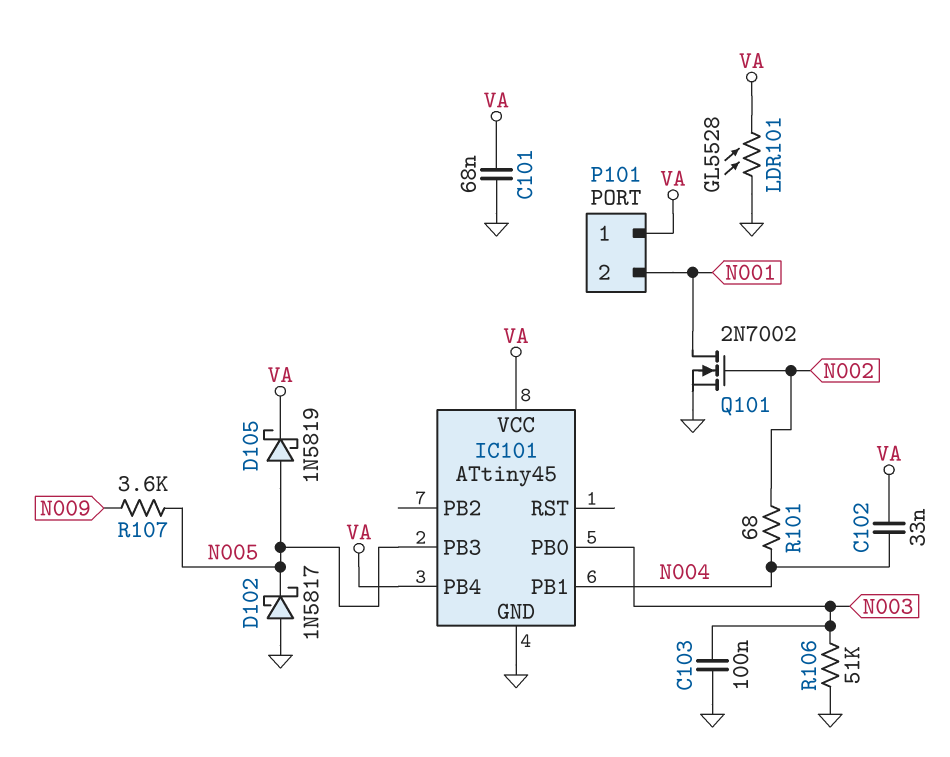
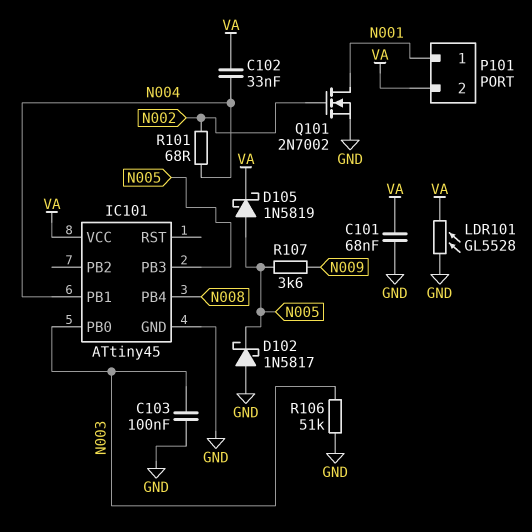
IC101 pin PB4: VA -> N008
P101 pin 1: VA -> N001
P101 pin 2: N001 -> VA

